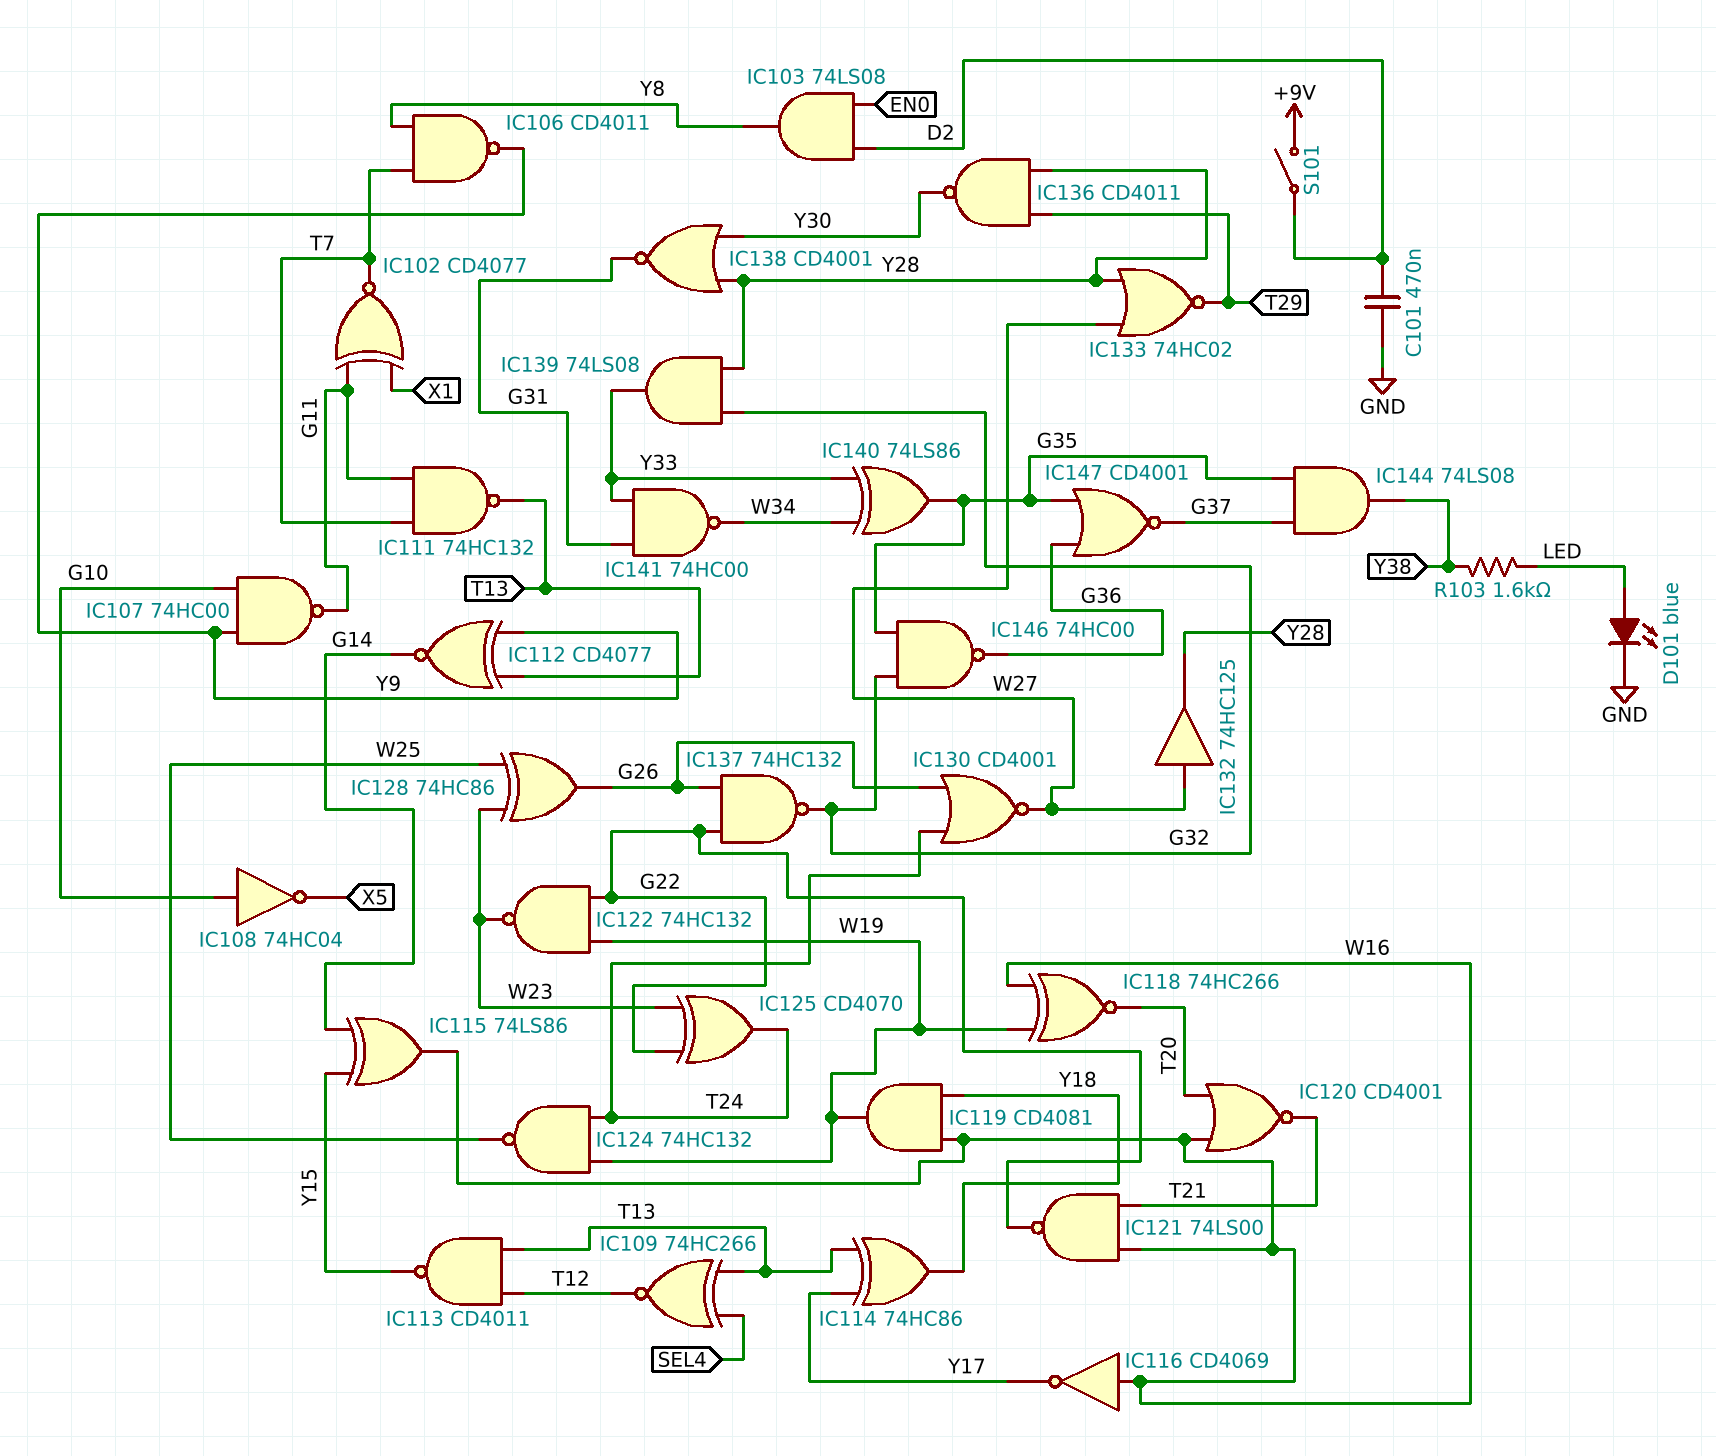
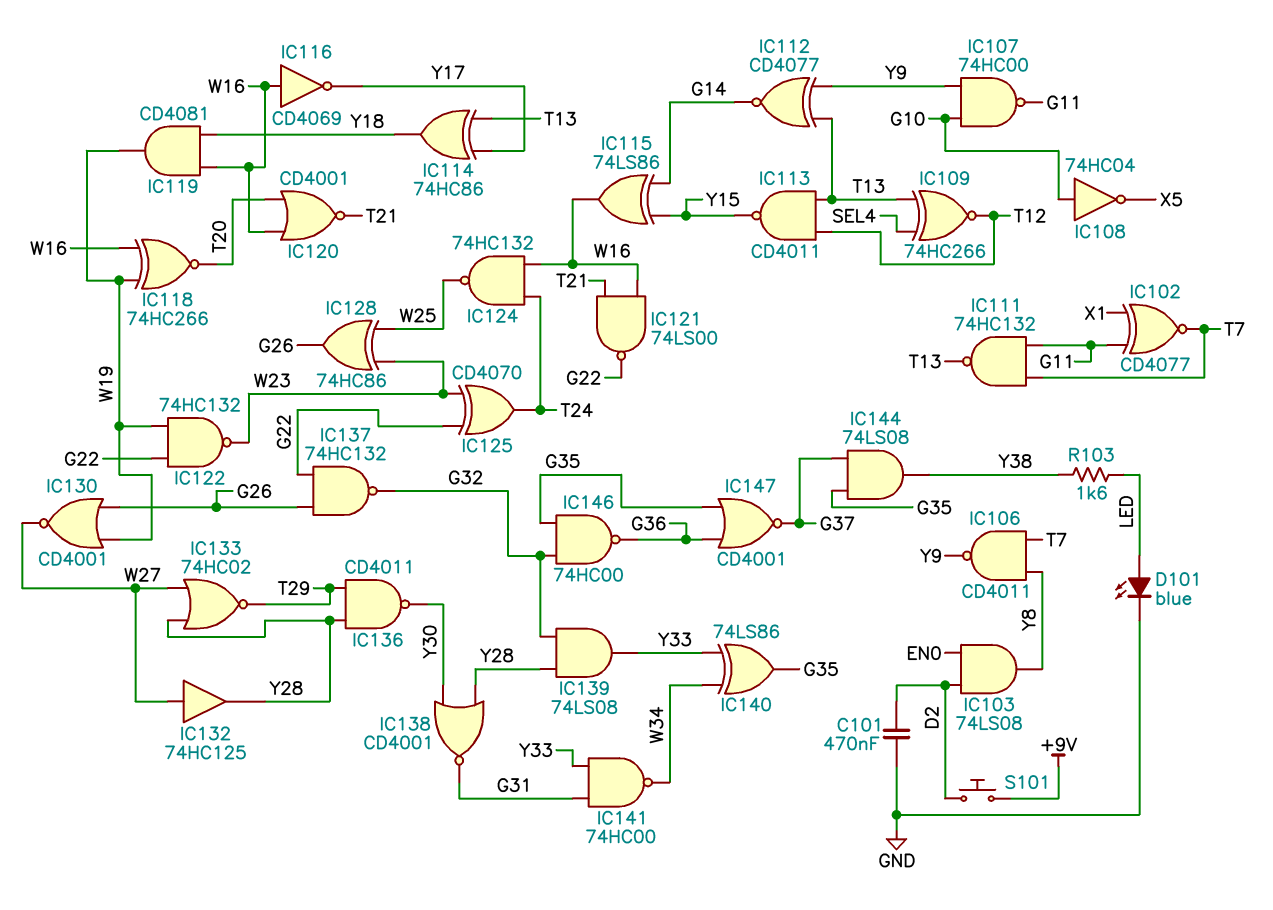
IC124: NAND 74HC132 (in T24, in W19, out W25) -> NAND 74HC132 (in T24, in W16, out W25)
IC130: NOR CD4001 (in G26, in T24, out W27) -> NOR CD4001 (in G26, in W19, out W27)
S101: switch (+9V, D2) -> button (+9V, D2)

